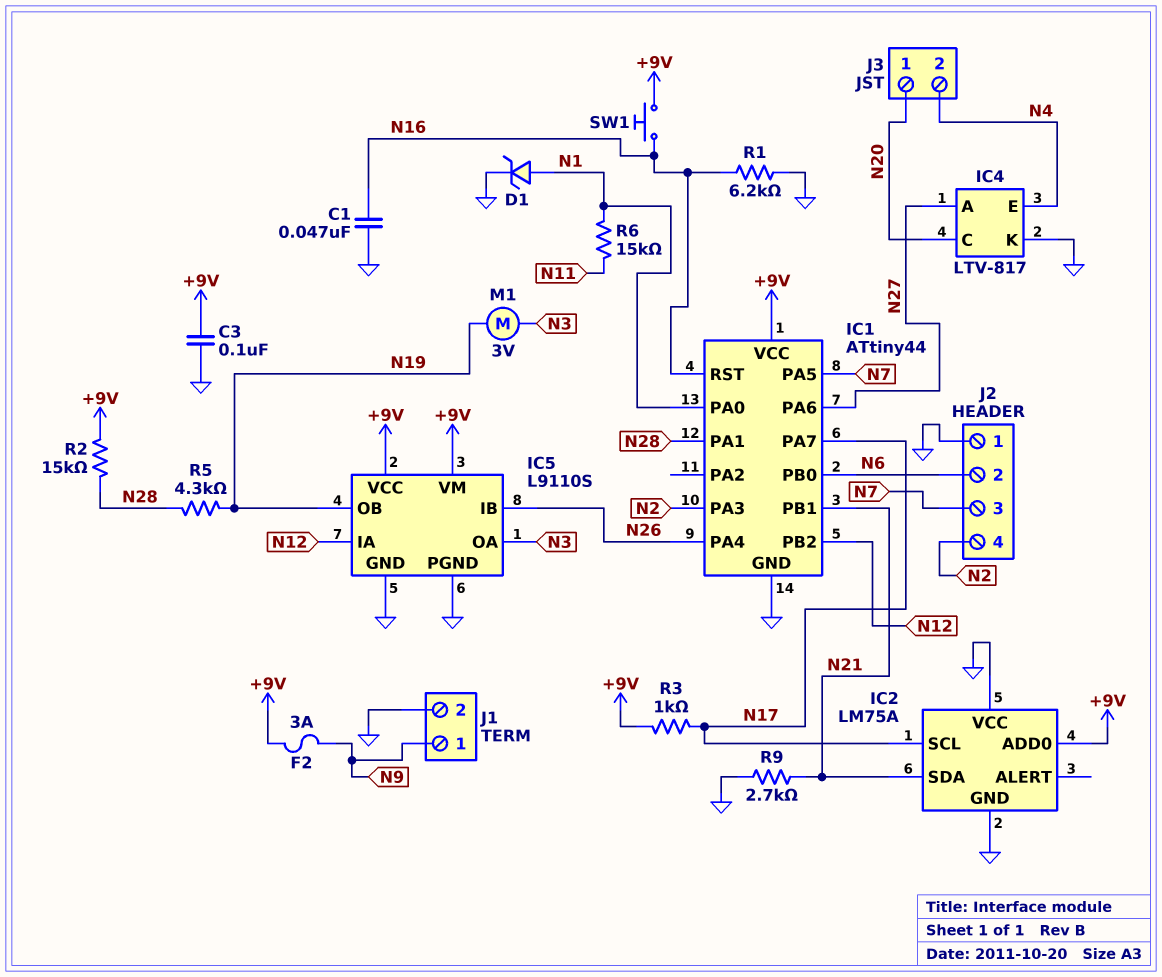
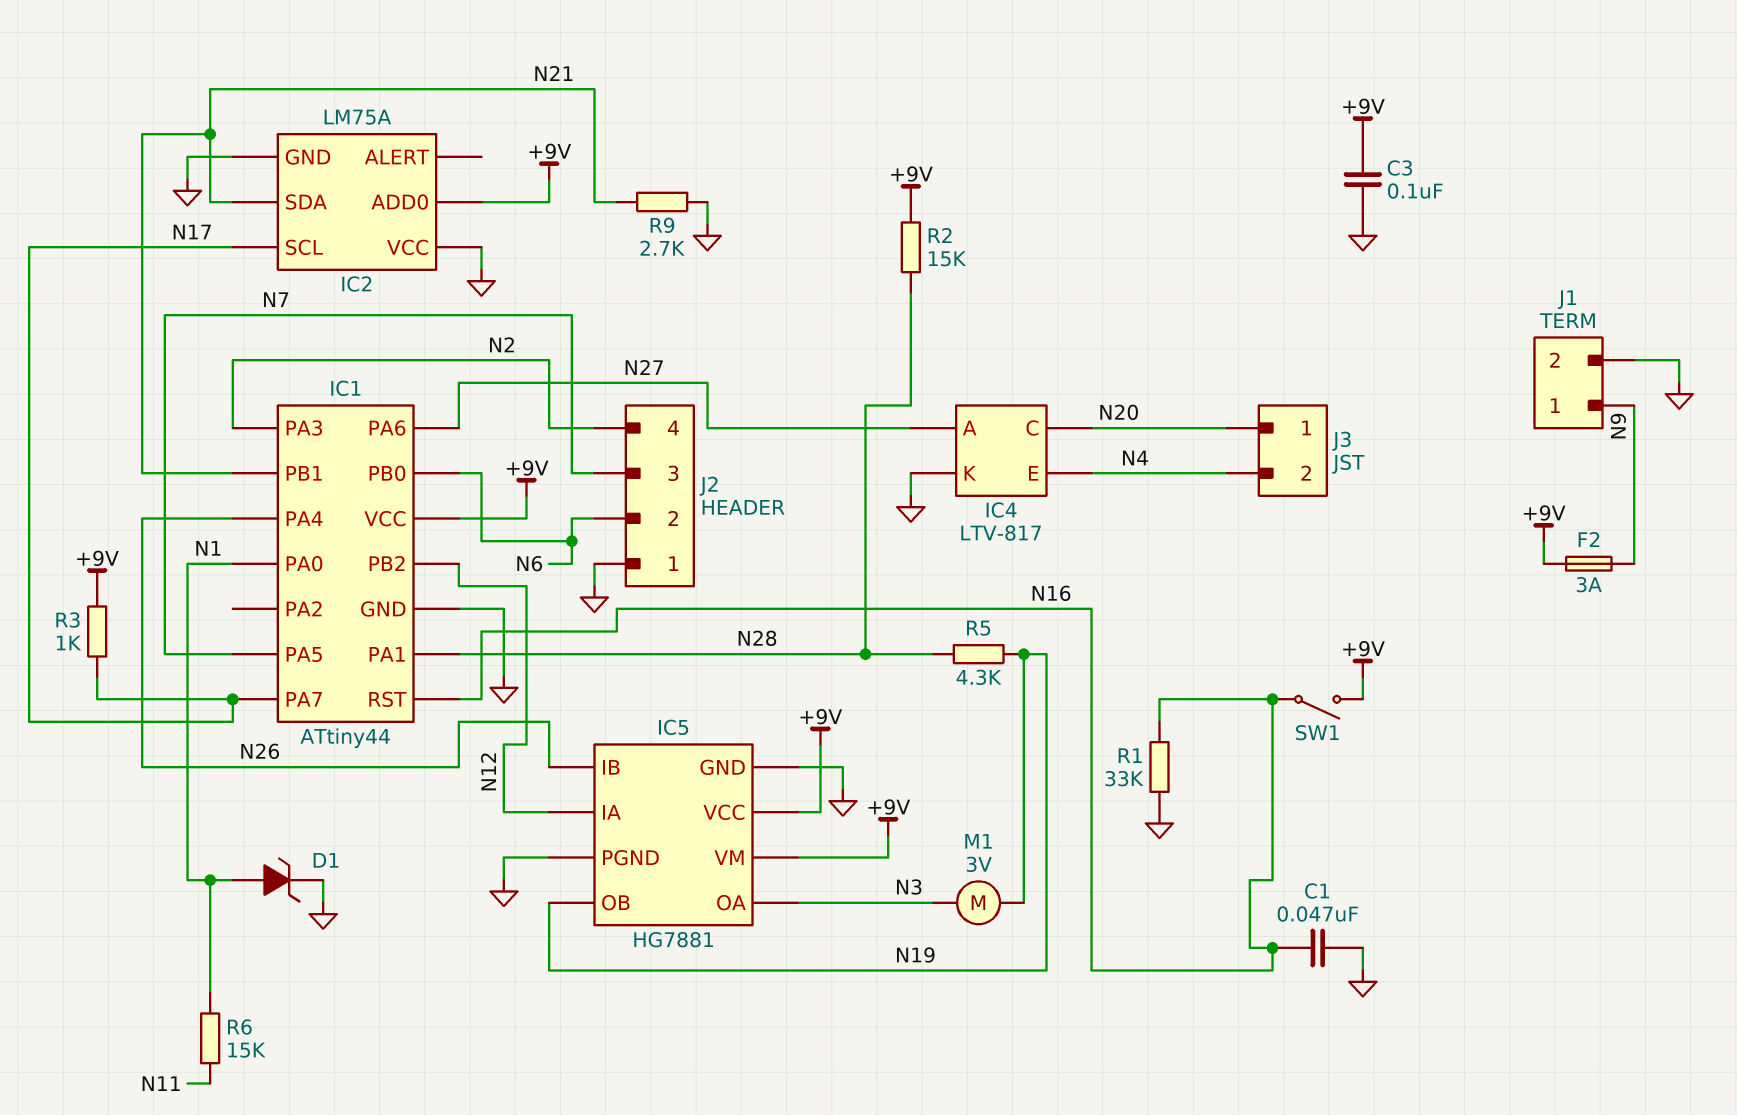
IC5: L9110S -> HG7881
R1: 6.2k (GND, N16) -> 33k (GND, N16)
SW1: button (+9V, N16) -> switch (+9V, N16)

